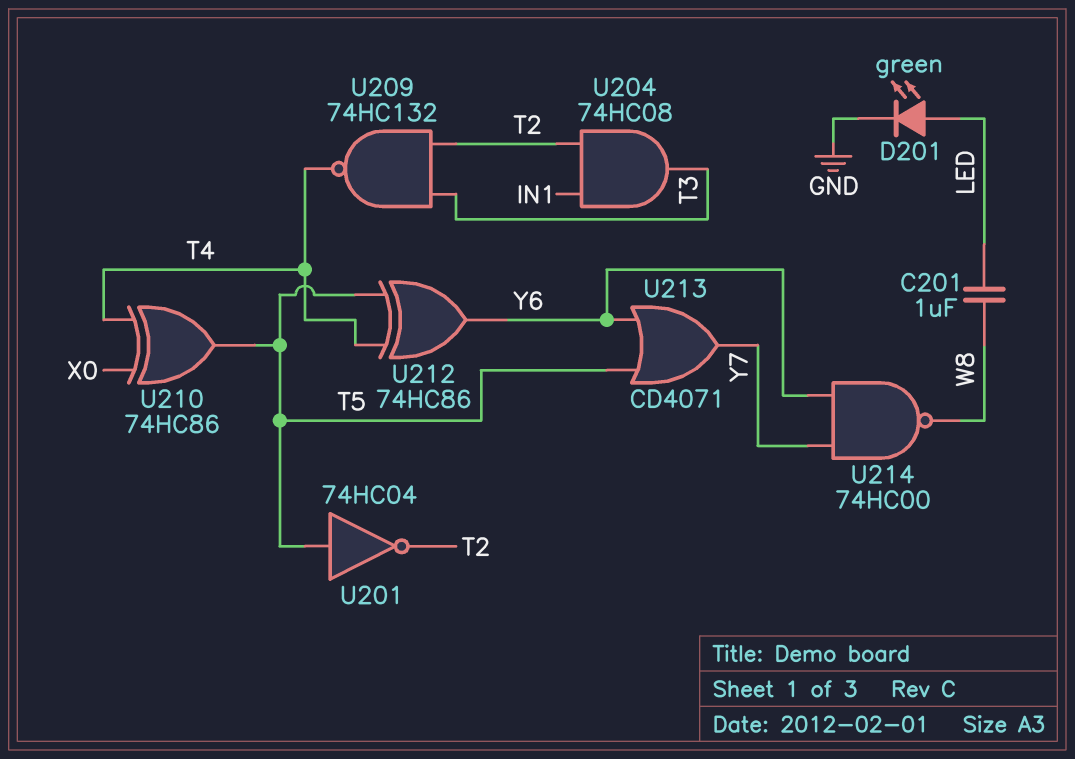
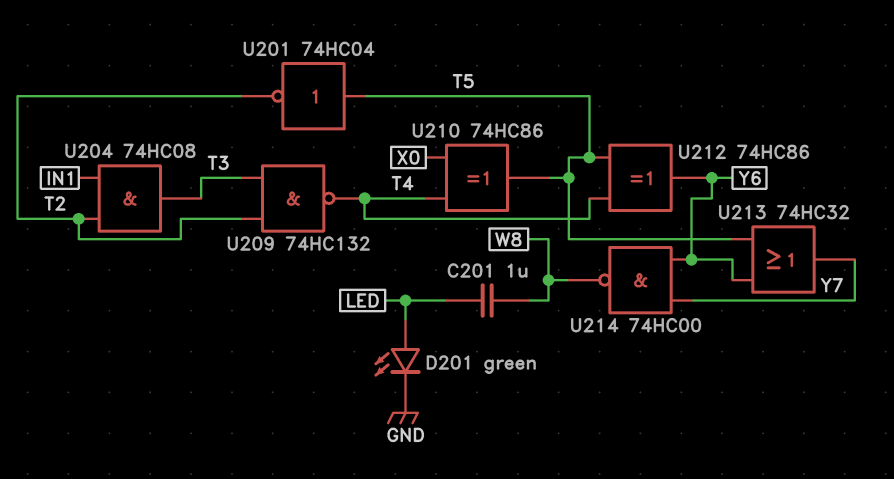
U213: OR CD4071 (in T5, in Y6, out Y7) -> OR 74HC32 (in T5, in Y6, out Y7)

